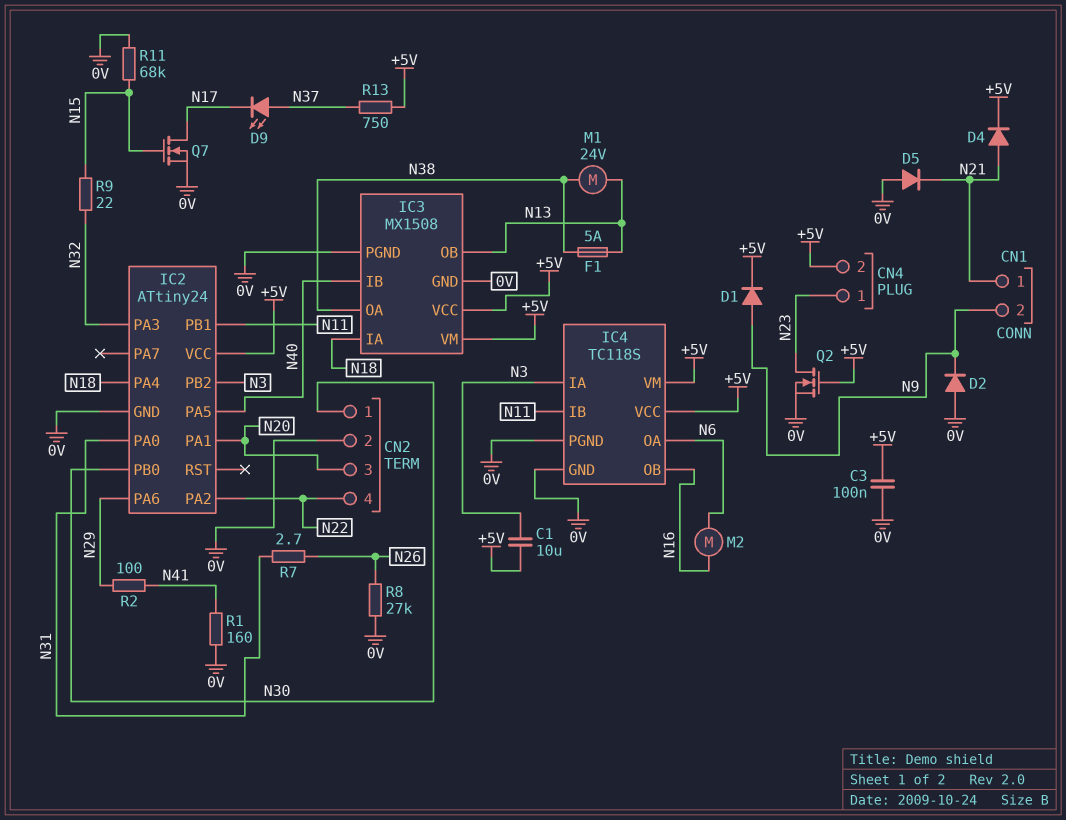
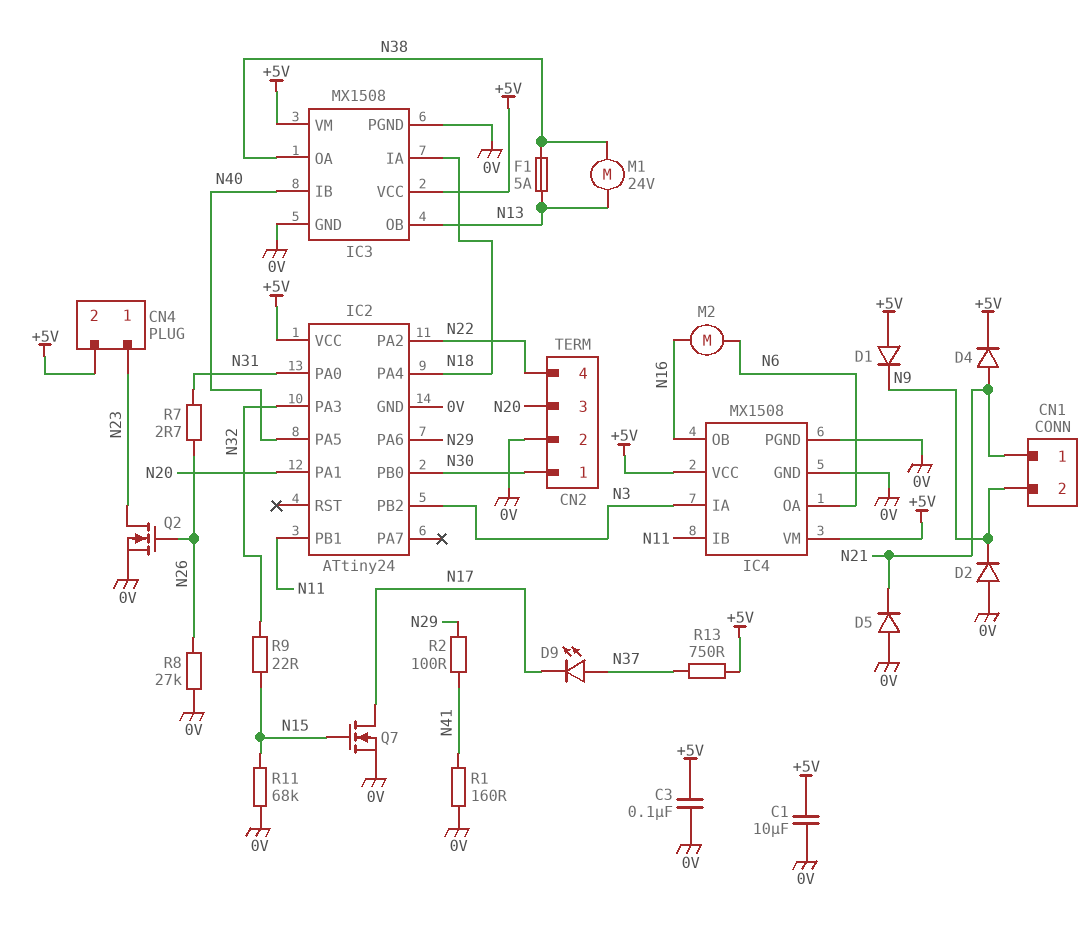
C1: 10uF (+5V, N3) -> 10uF (+5V, 0V)
D1: diode (A N9, K +5V) -> diode (A +5V, K N9)
IC4: TC118S -> MX1508
Q2: NMOS (G +5V, D N23, S 0V) -> NMOS (G N26, D N23, S 0V)

